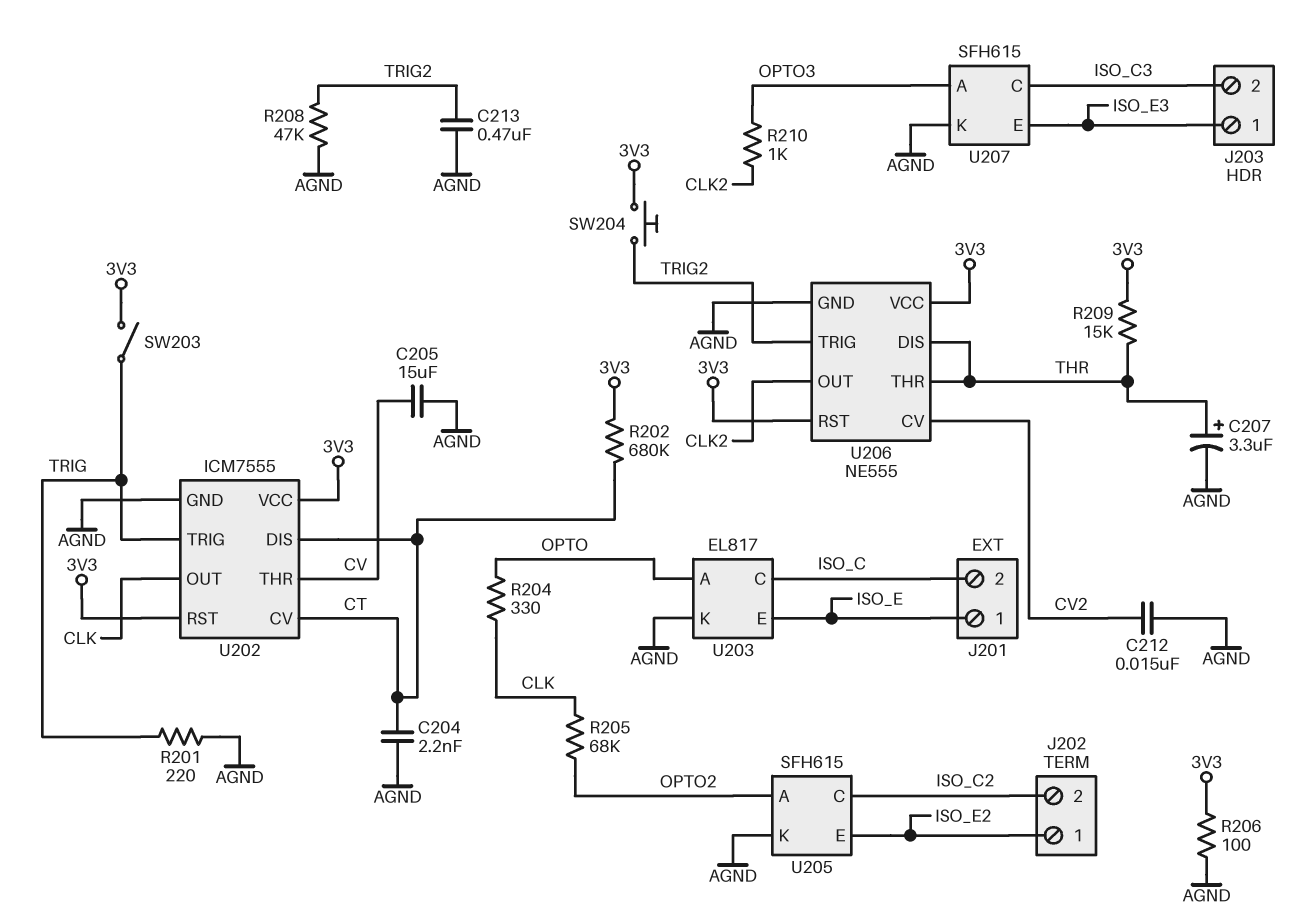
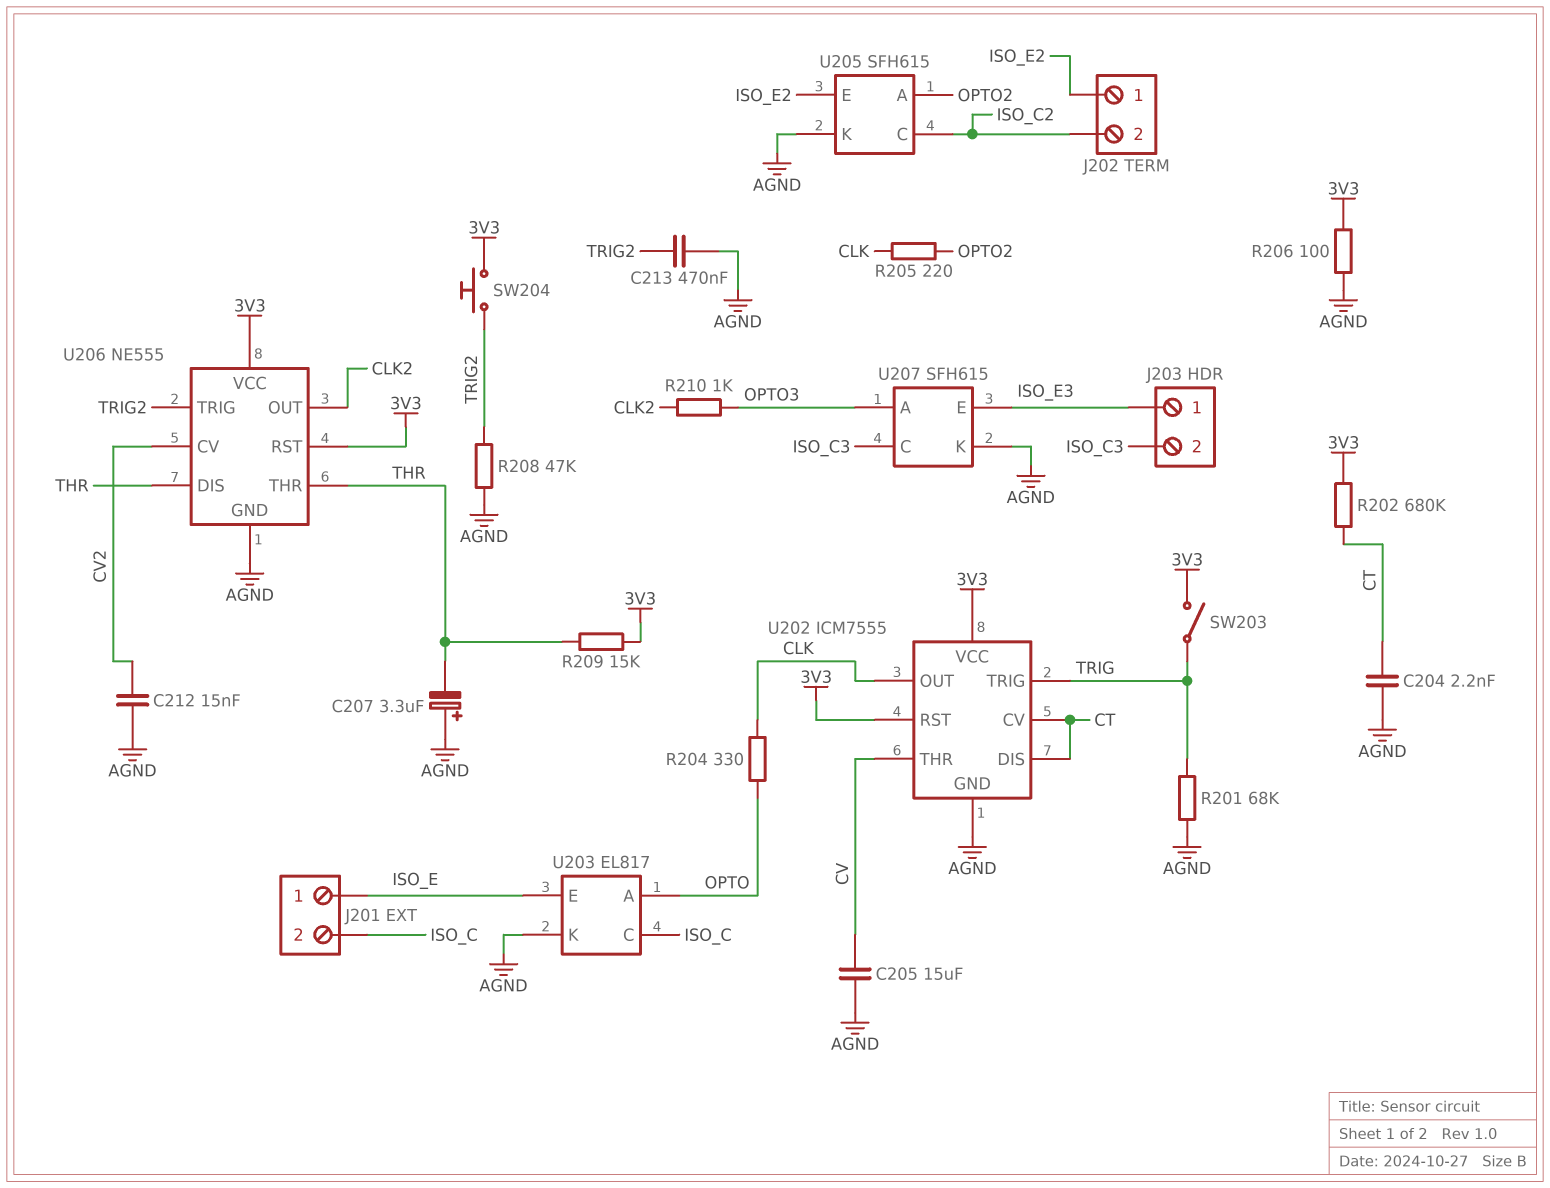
C207: 3.3uF (plus THR, minus AGND) -> 3.3uF (plus AGND, minus THR)
R201: 220 (AGND, TRIG) -> 68k (AGND, TRIG)
R205: 68k (CLK, OPTO2) -> 220 (CLK, OPTO2)

